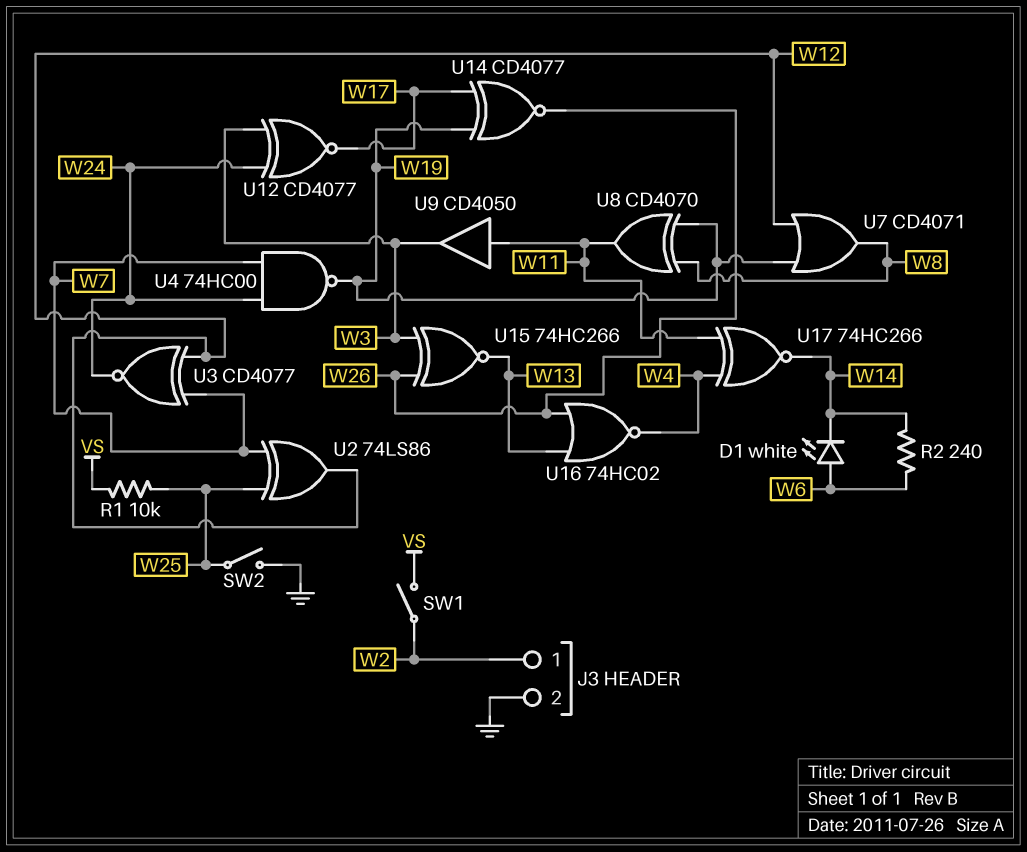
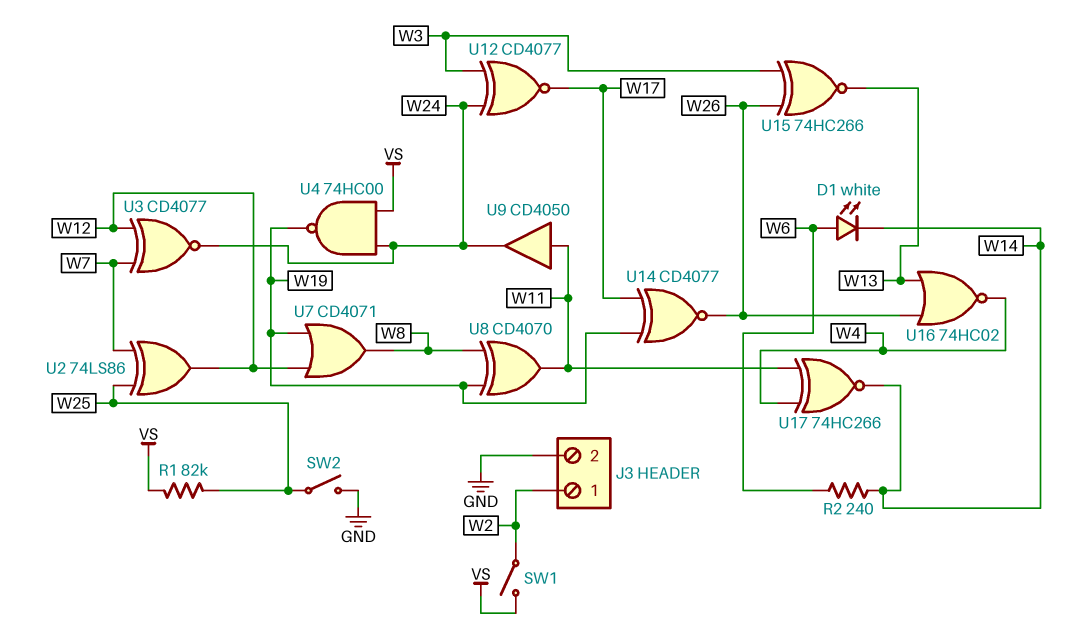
R1: 10k (VS, W25) -> 82k (VS, W25)
U4: NAND 74HC00 (in W7, in W24, out W19) -> NAND 74HC00 (in VS, in W24, out W19)
U9: buffer CD4050 (in W11, out W3) -> buffer CD4050 (in W11, out W24)

